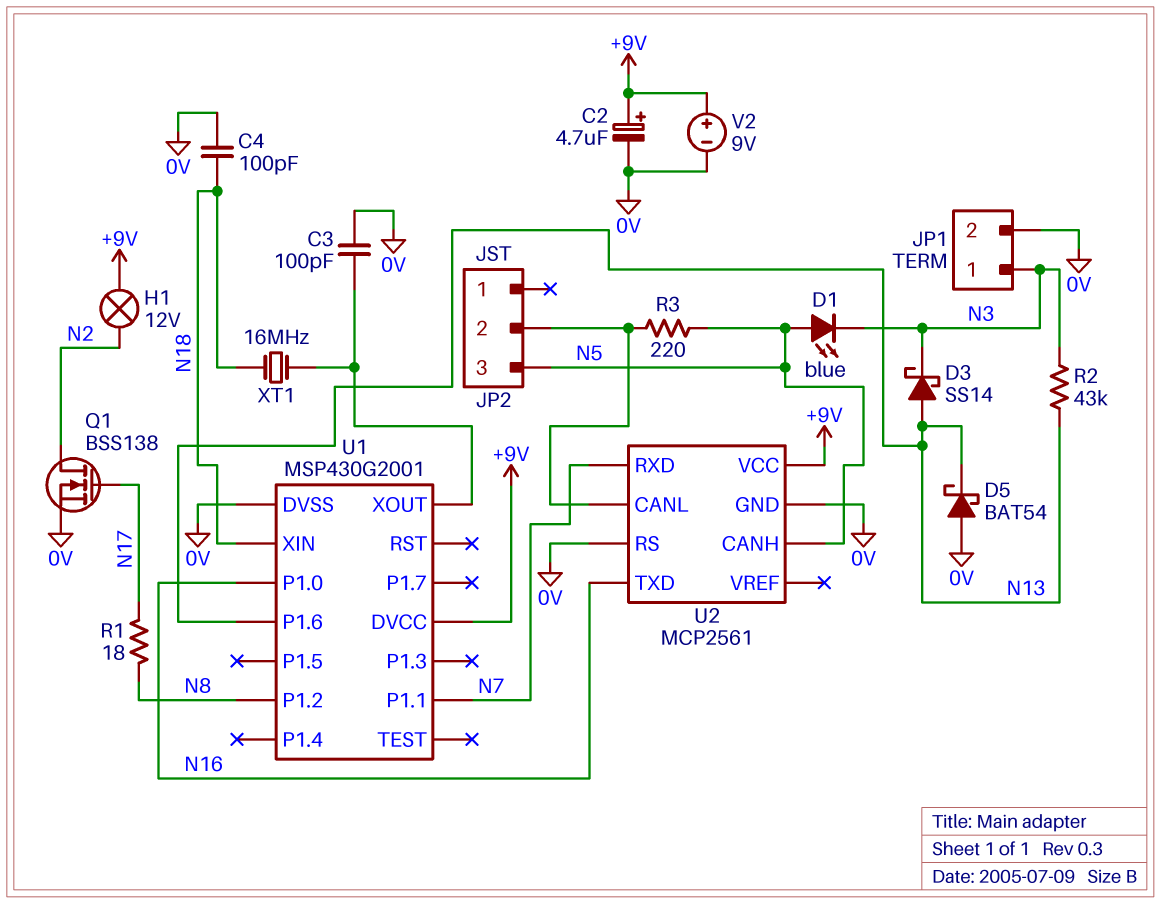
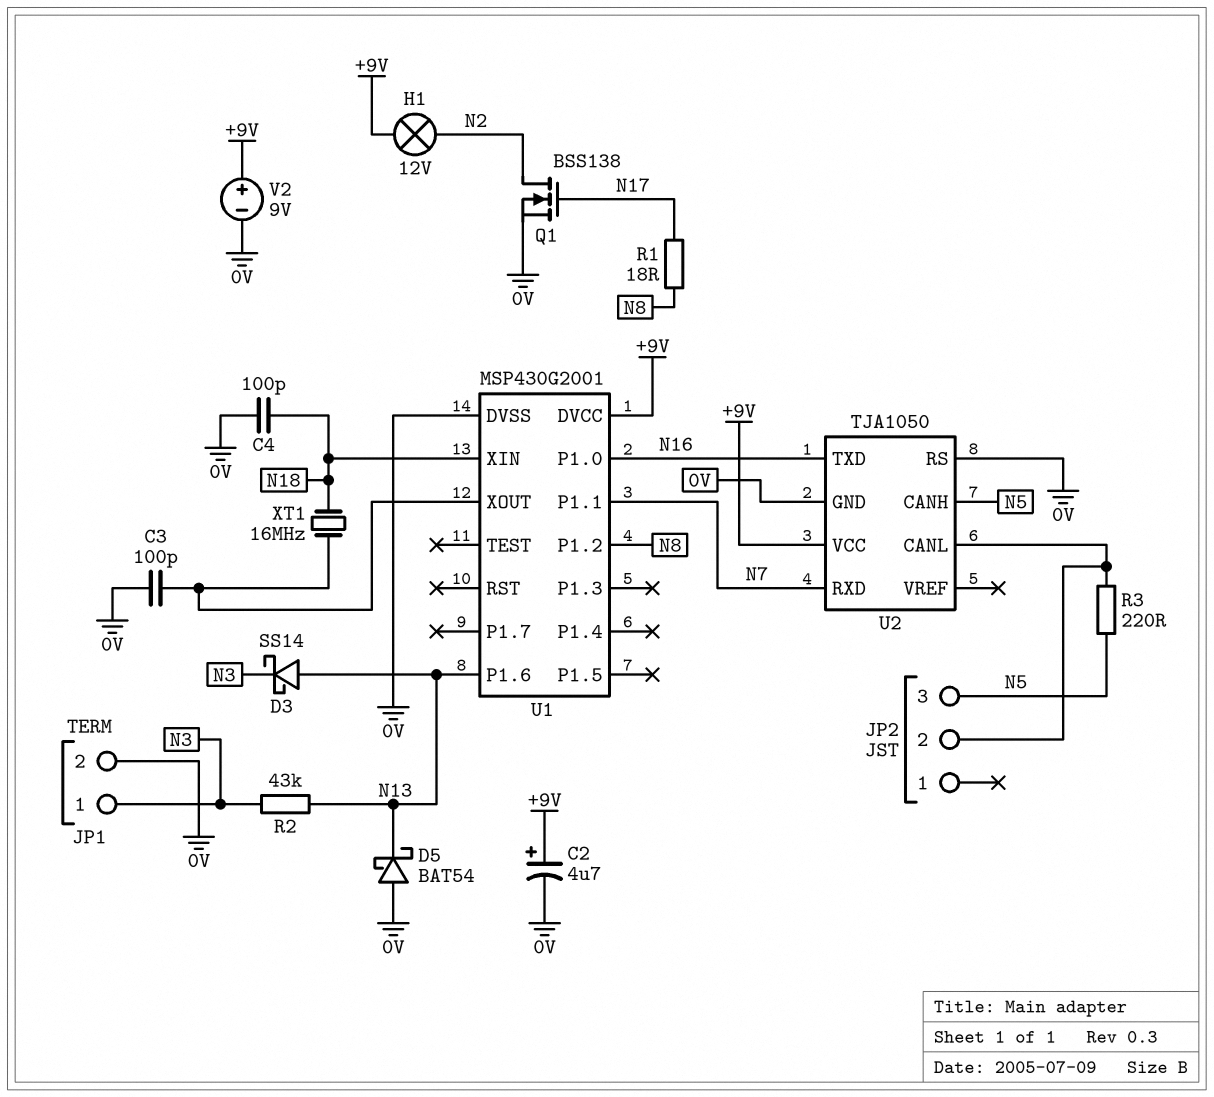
D1: LED blue (A N5, K N3) -> none
U2: MCP2561 -> TJA1050

